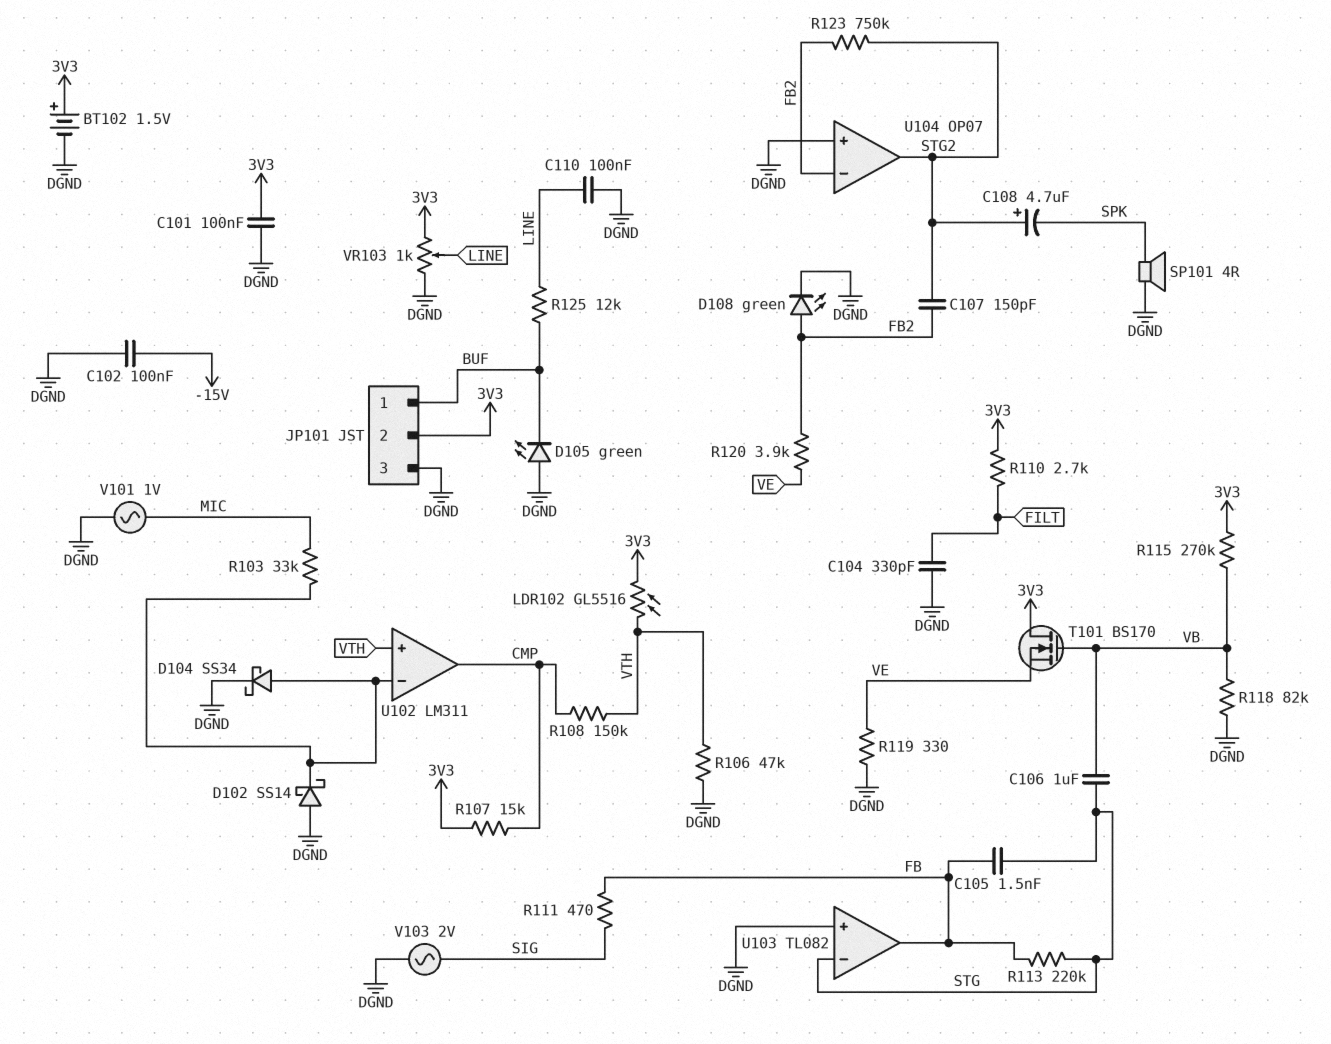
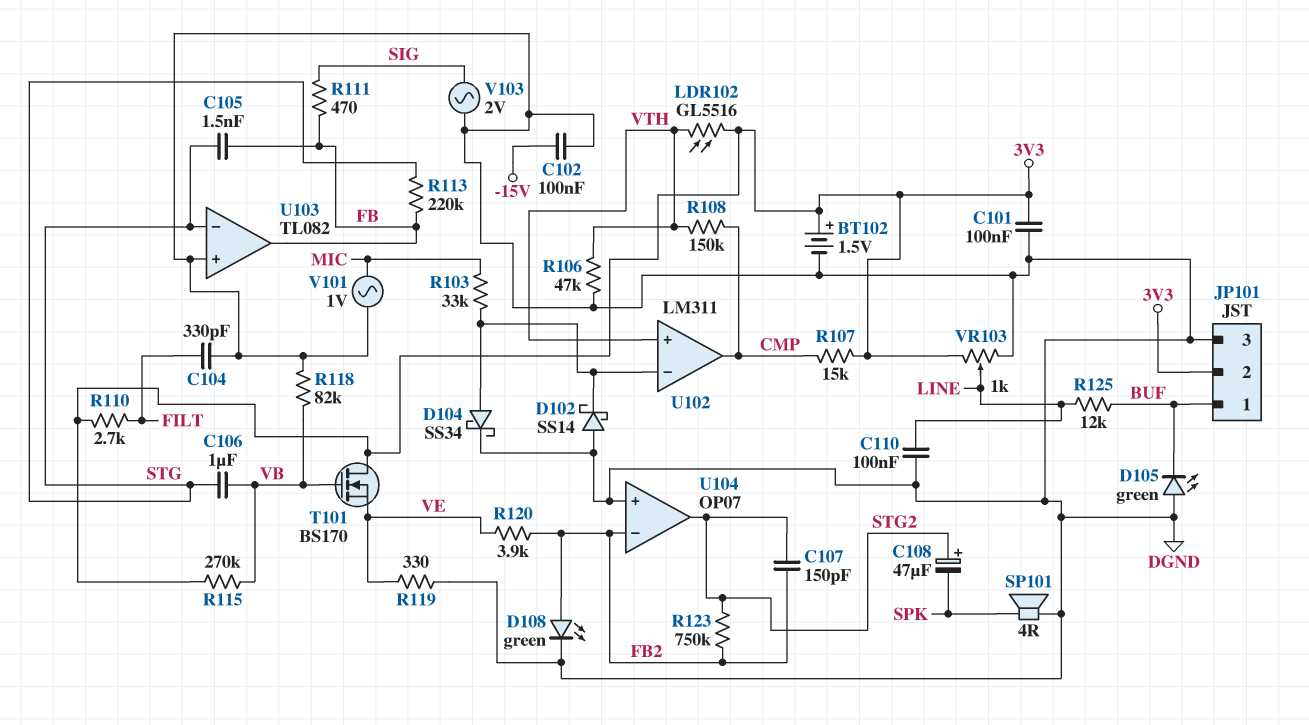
C108: 4.7uF (plus STG2, minus SPK) -> 47uF (plus STG2, minus SPK)

